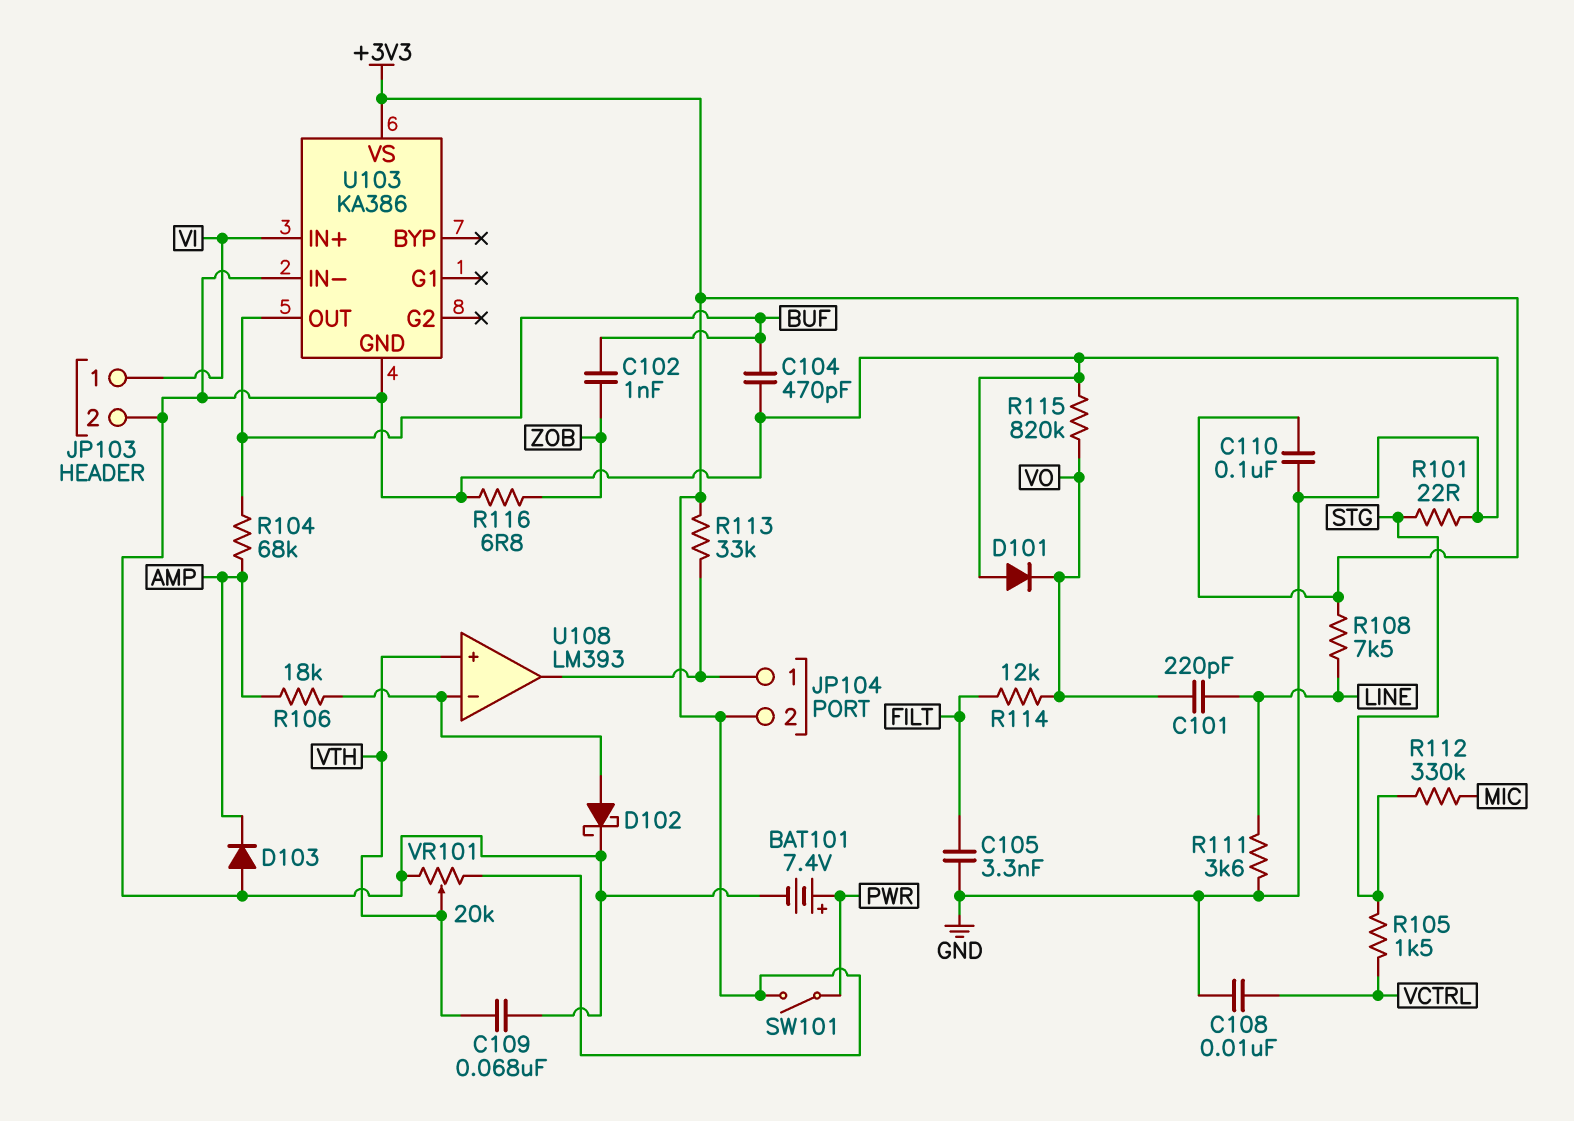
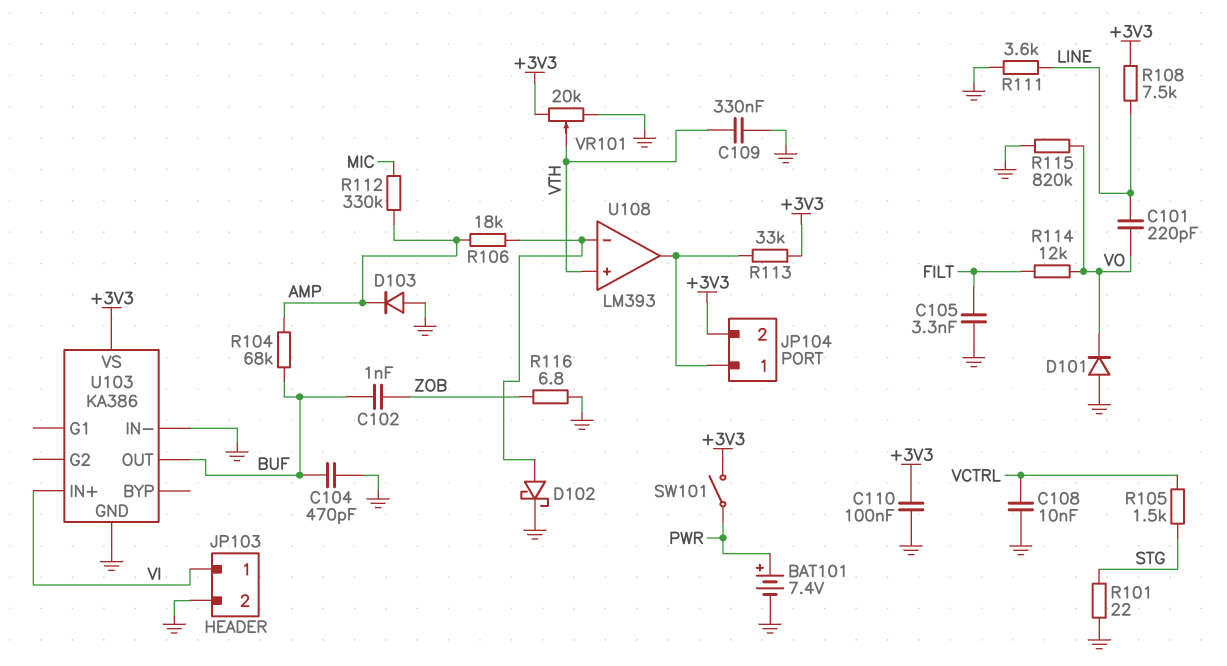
C109: 68nF (GND, VTH) -> 330nF (GND, VTH)
R112: 330k (MIC, STG) -> 330k (AMP, MIC)

